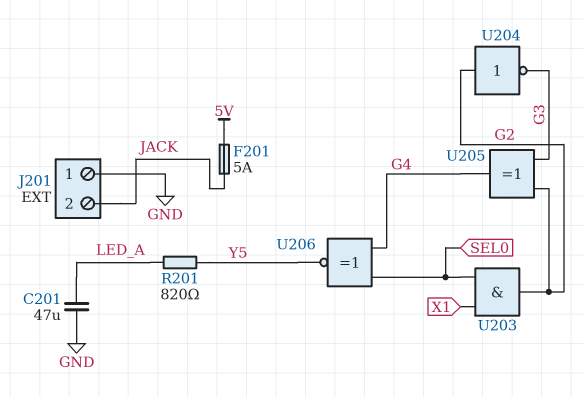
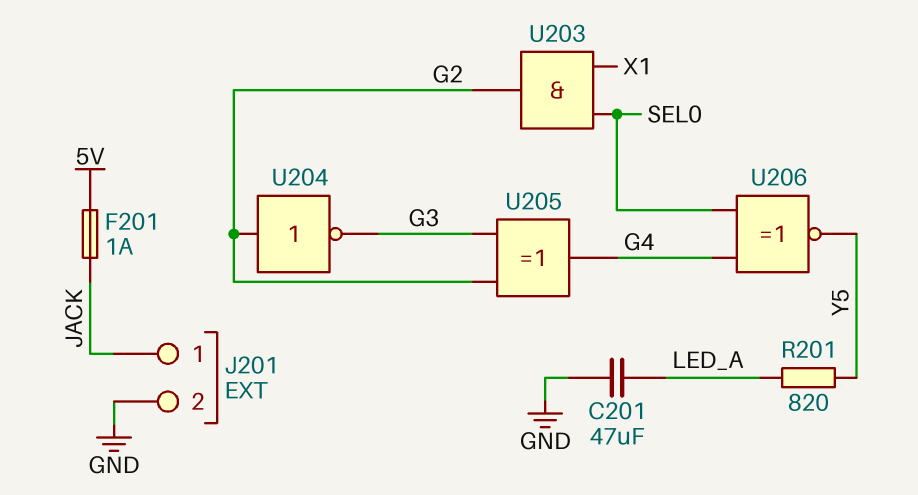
F201: 5A (5V, JACK) -> 1A (5V, JACK)
J201 pin 1: GND -> JACK
J201 pin 2: JACK -> GND

